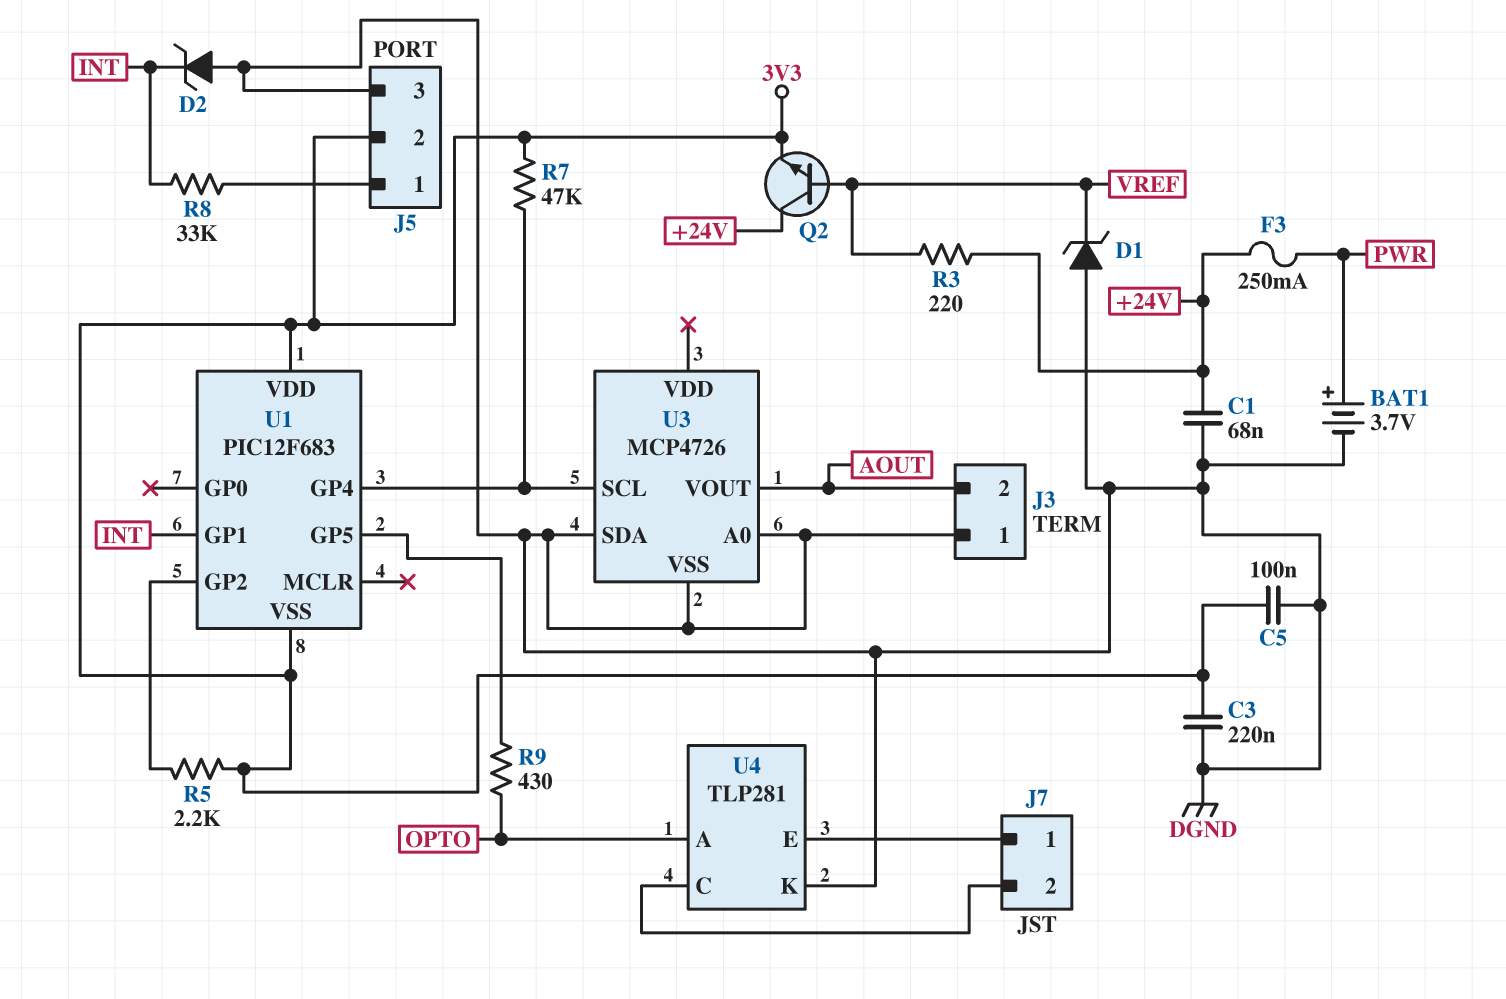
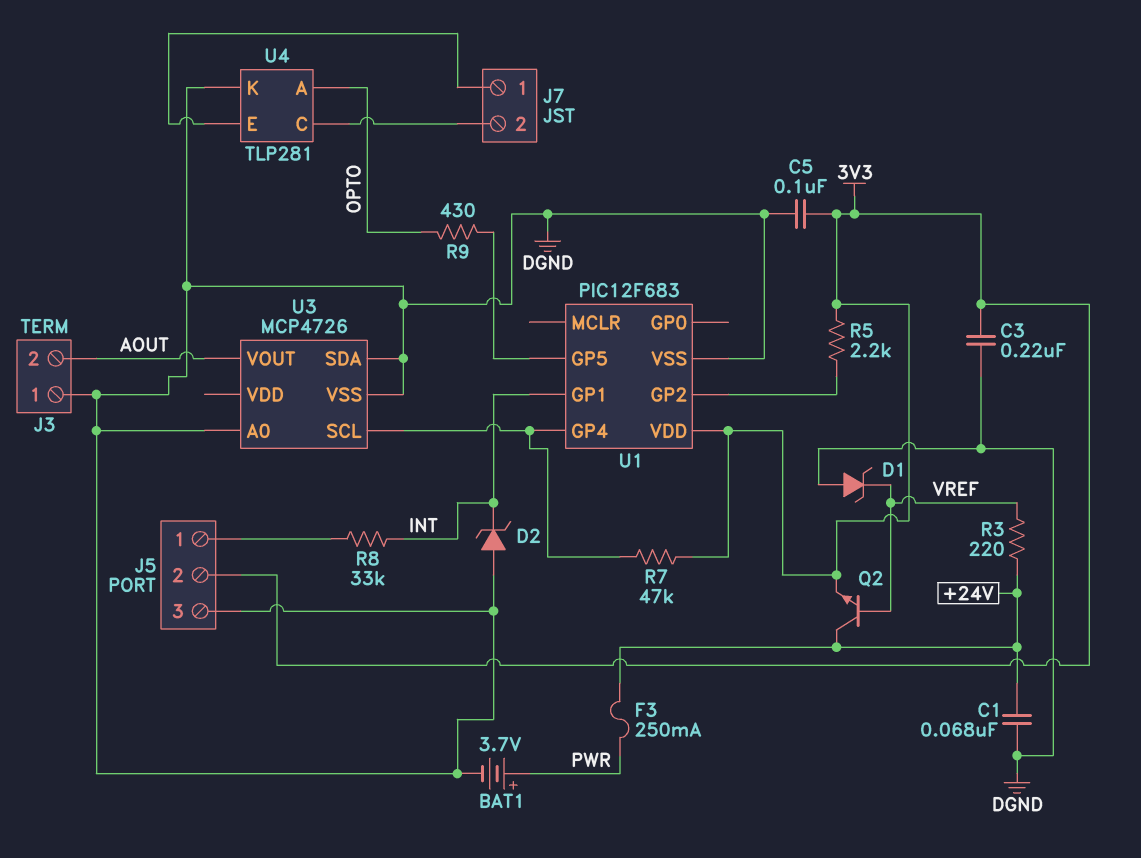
U1 pin VSS: 3V3 -> DGND

